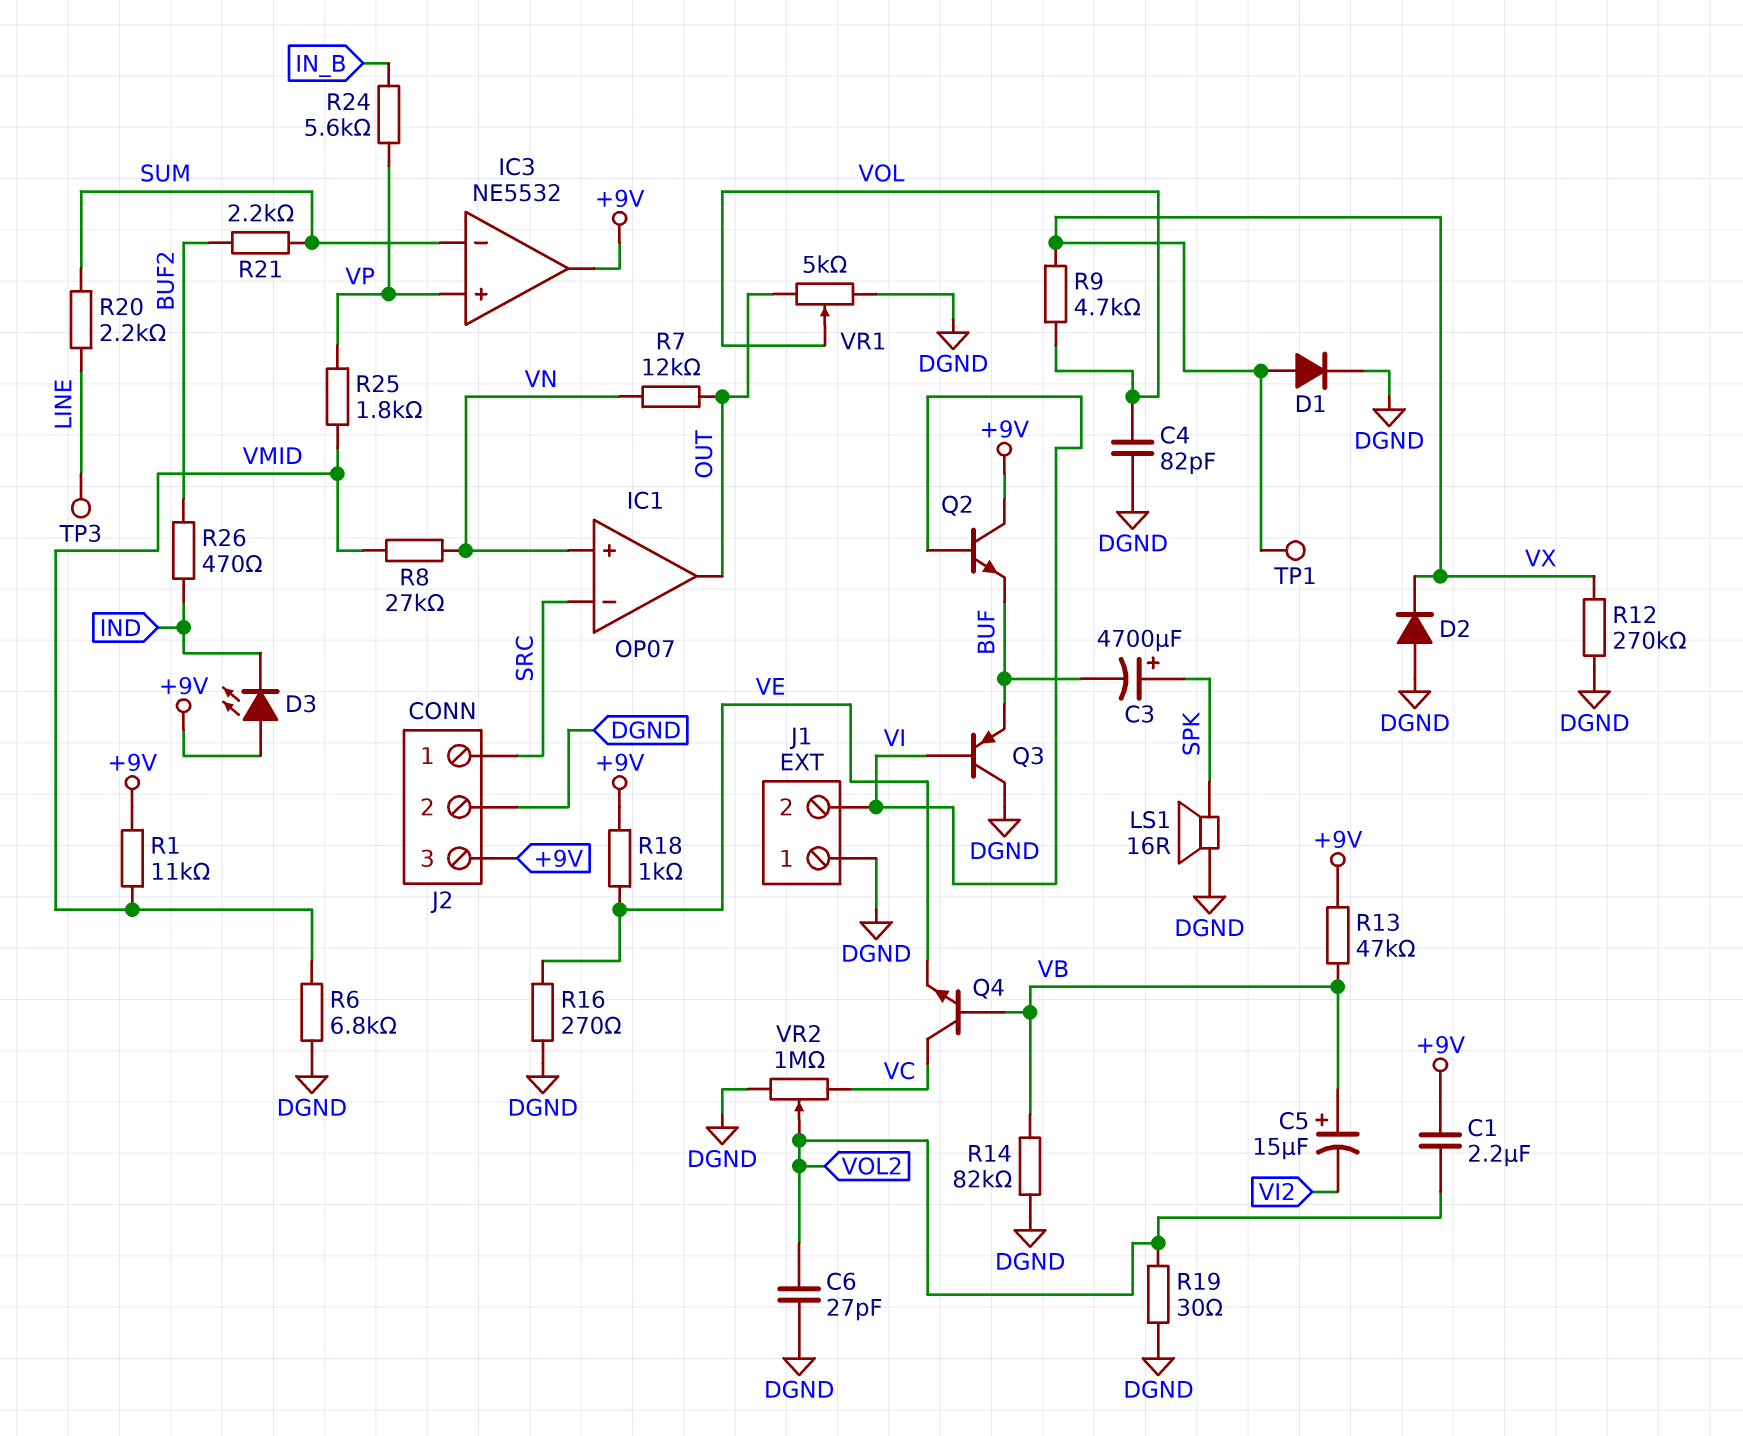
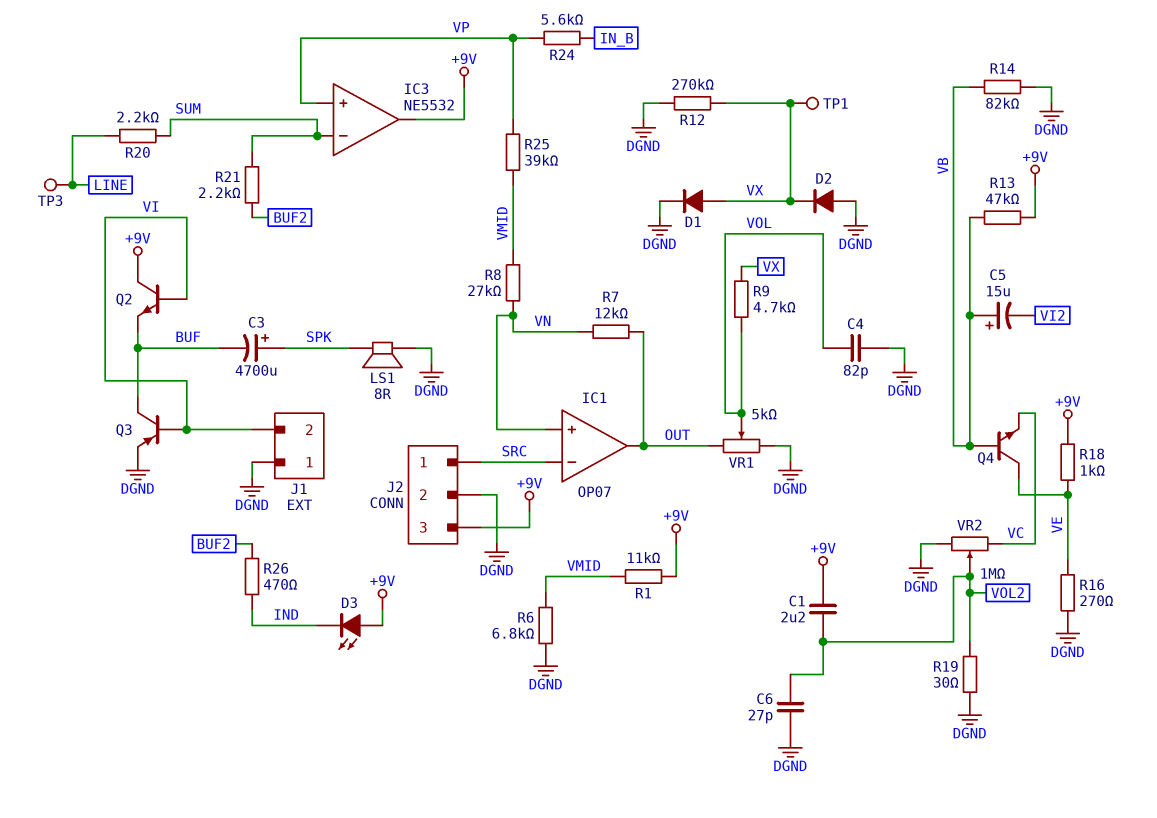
LS1: speaker 16R (DGND, SPK) -> speaker 8R (DGND, SPK)
Q3: PNP (B VI, C DGND, E BUF) -> PNP (B VI, C BUF, E DGND)
Q4: NPN (B VB, C VC, E VE) -> NPN (B VB, C VE, E VC)
R25: 1.8k (VMID, VP) -> 39k (VMID, VP)

